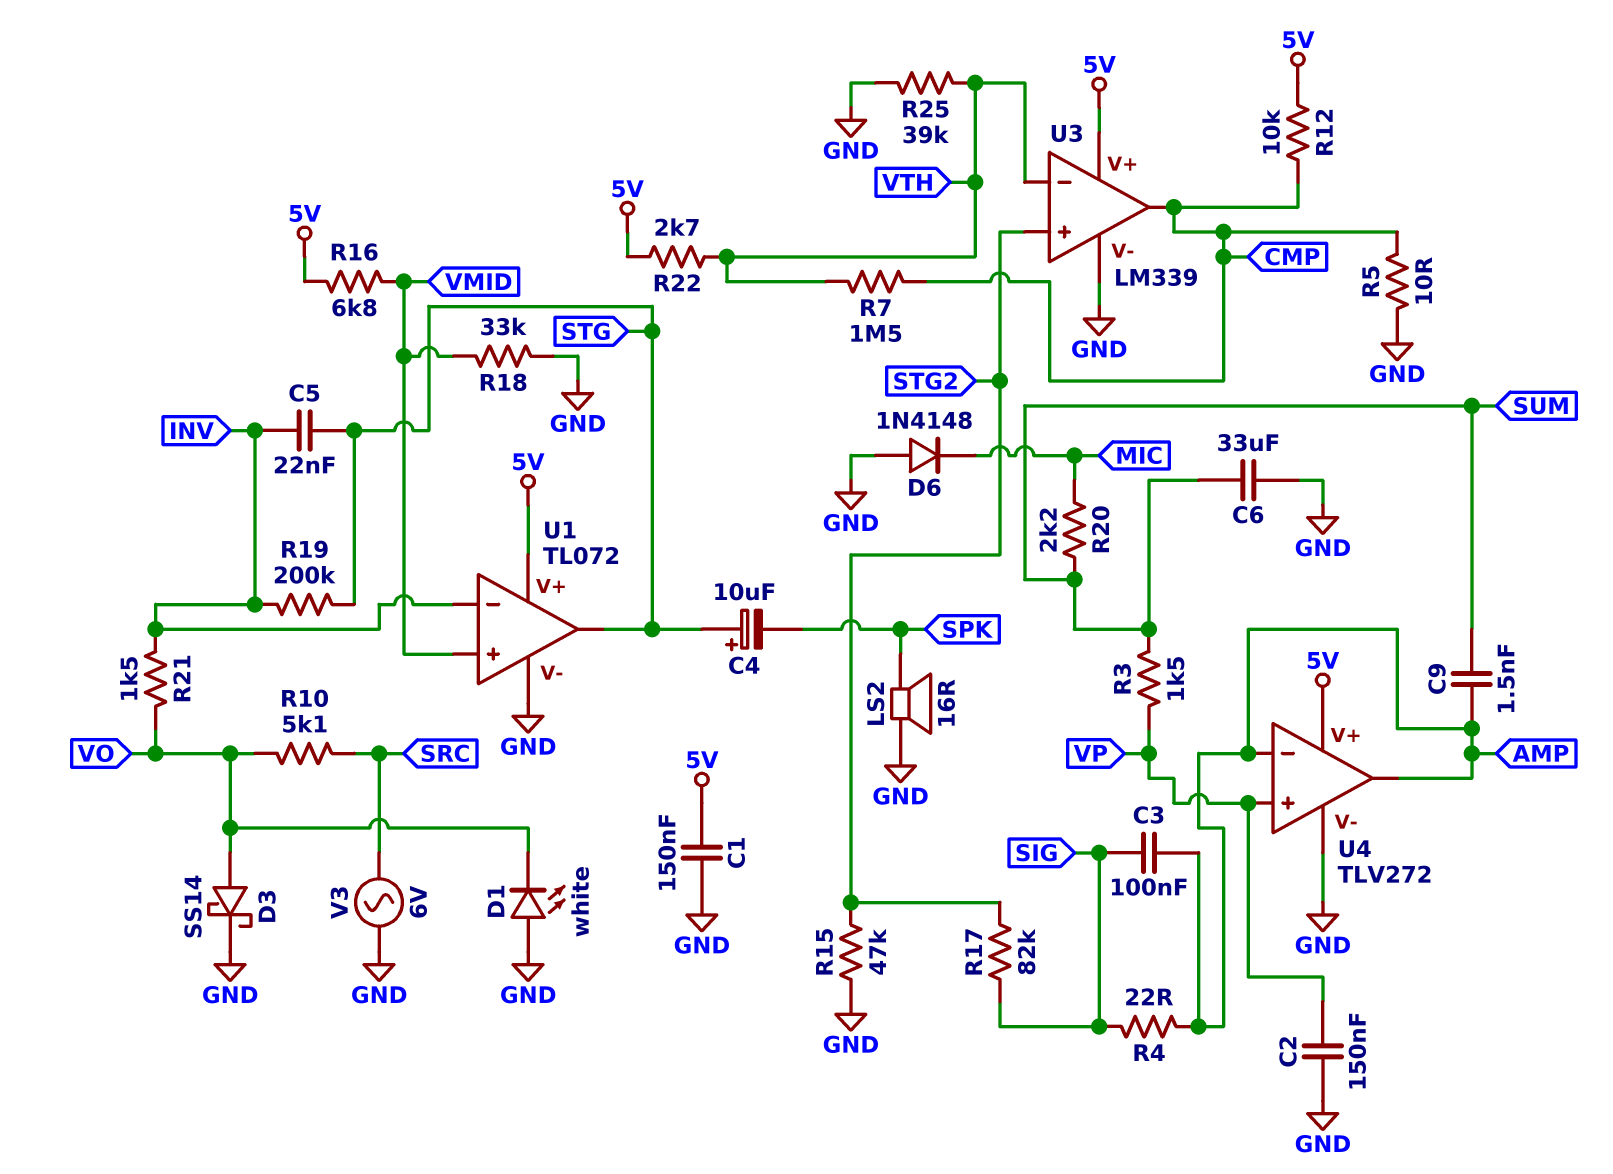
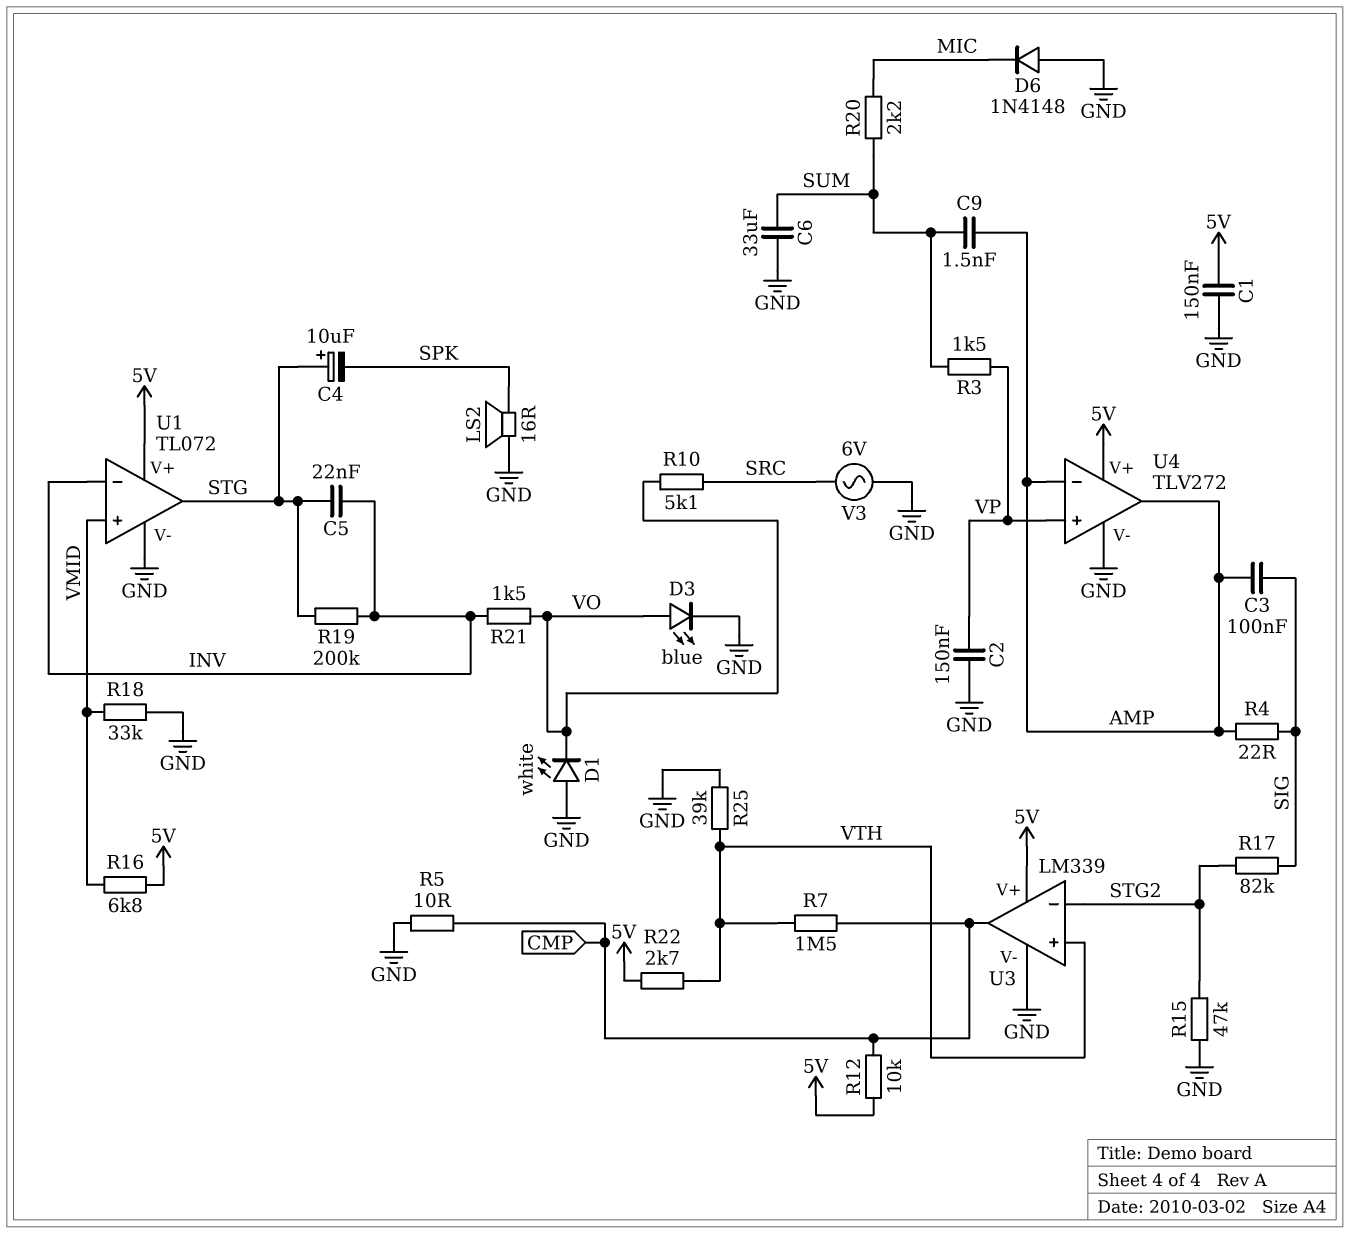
D3: schottky SS14 (A VO, K GND) -> LED blue (A VO, K GND)
U3 pin in+: STG2 -> VTH
U3 pin in-: VTH -> STG2

